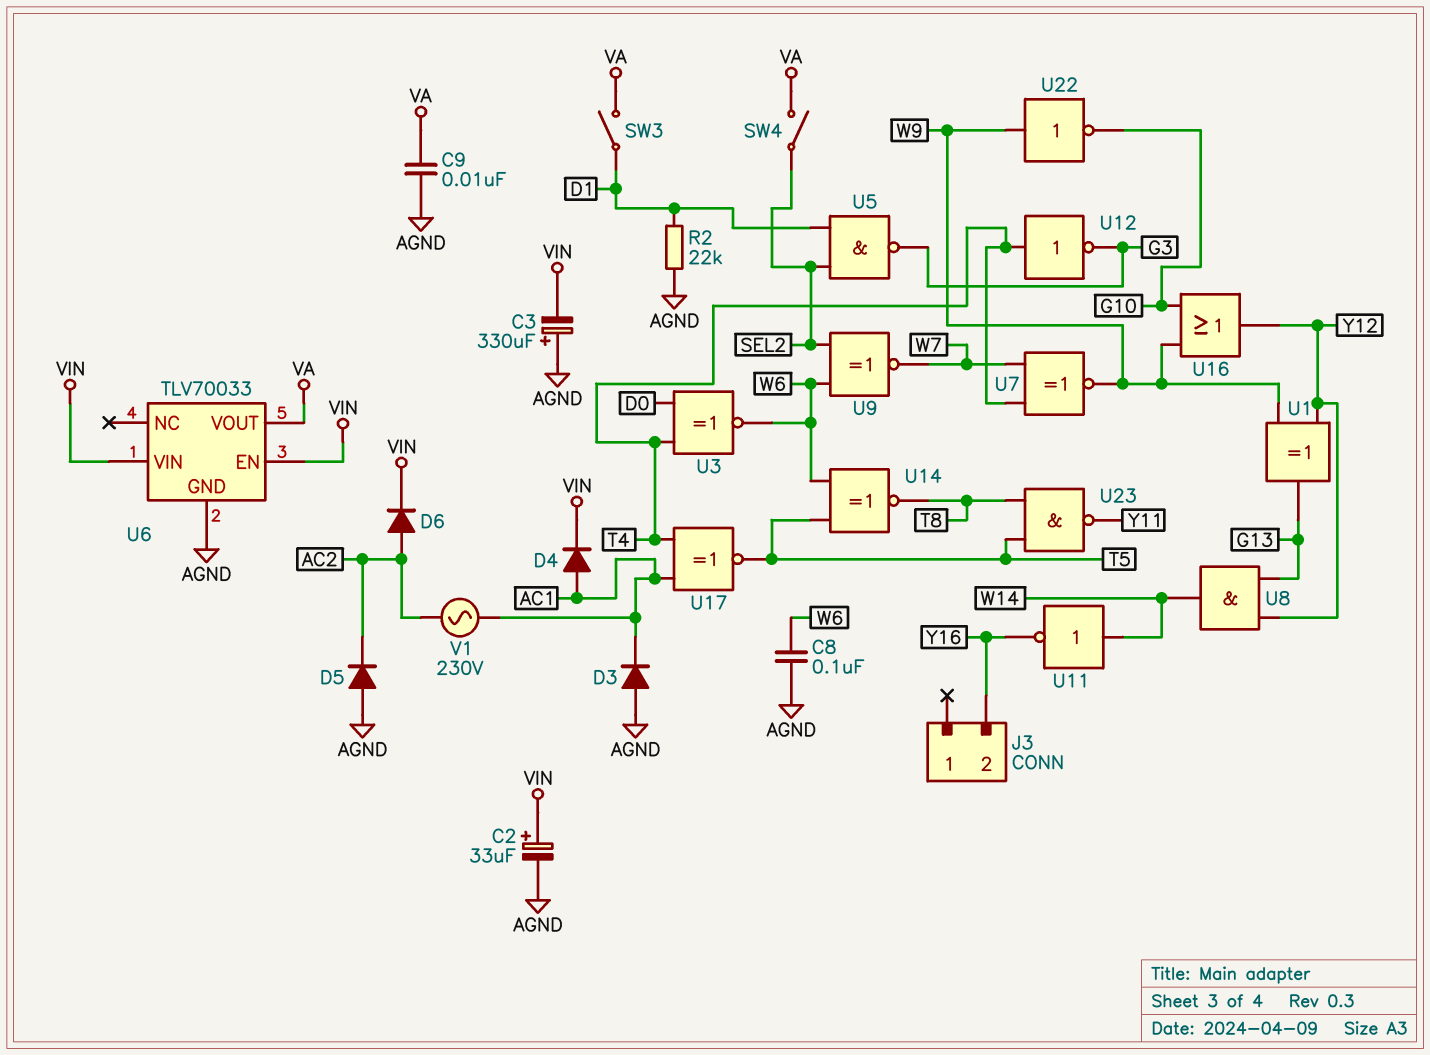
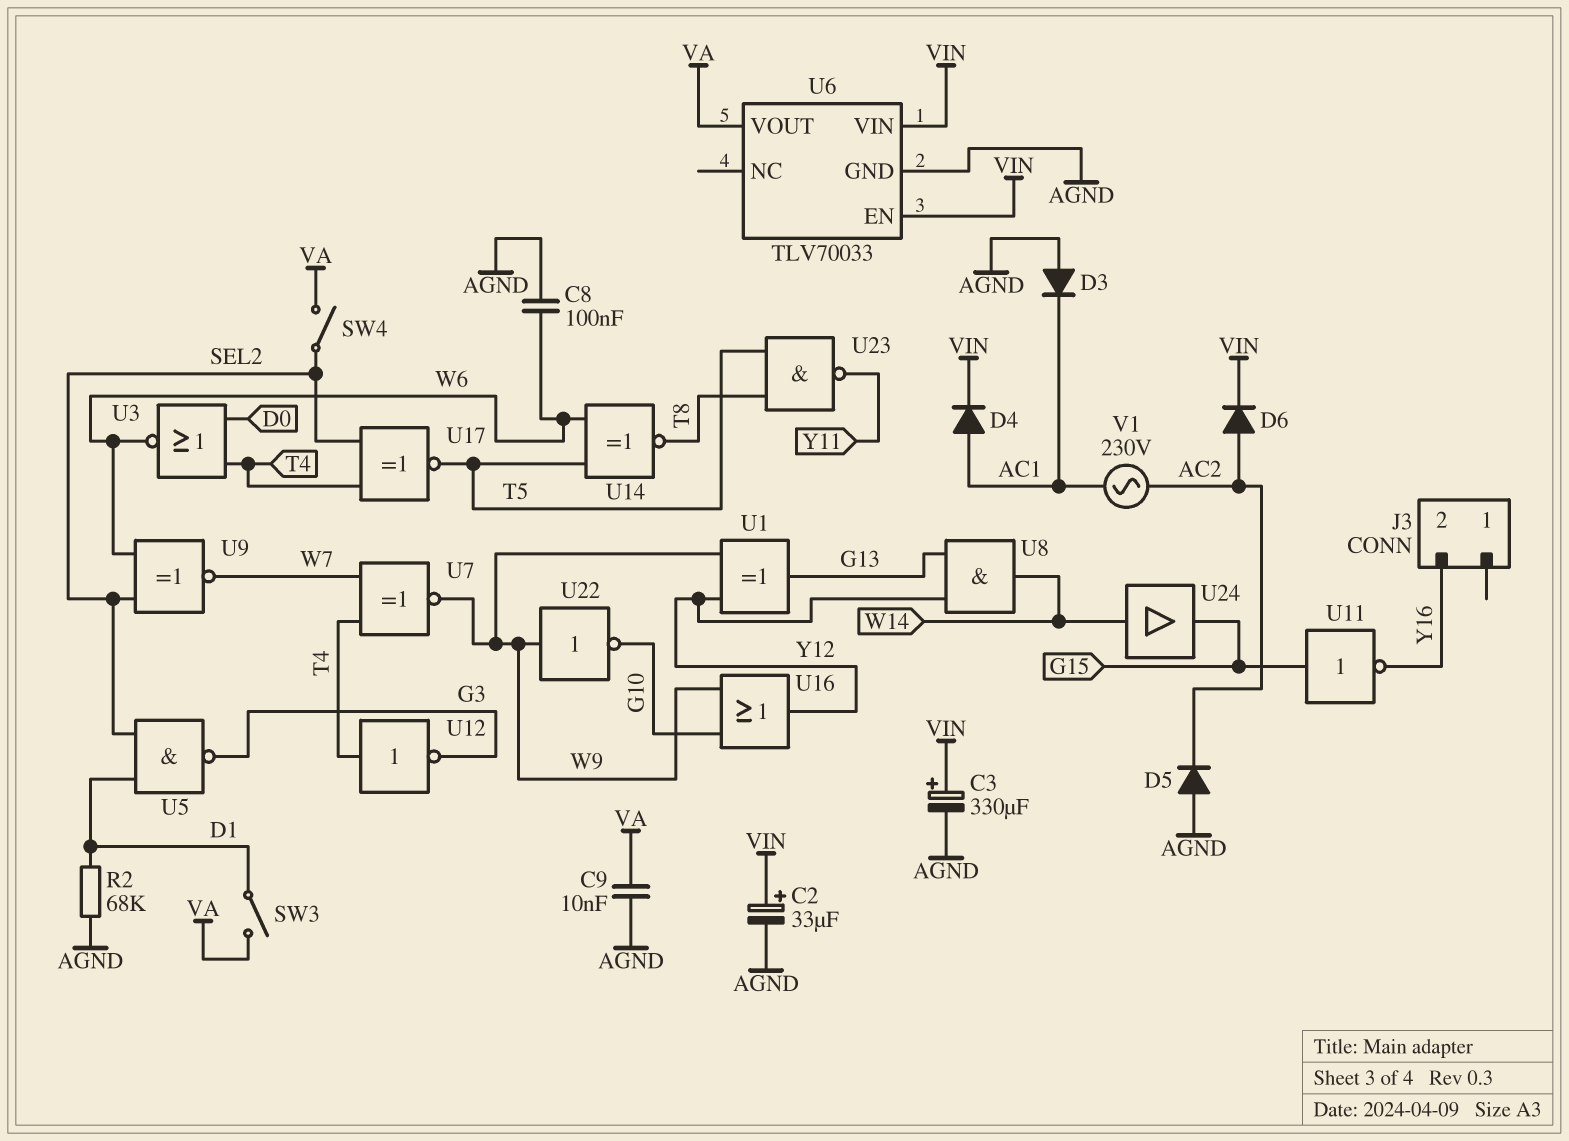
C3: 330uF (plus AGND, minus VIN) -> 330uF (plus VIN, minus AGND)
R2: 22k (AGND, D1) -> 68k (AGND, D1)
U3: XNOR (in D0, in T4, out W6) -> NOR (in D0, in T4, out W6)
U11: NOT (in W14, out Y16) -> NOT (in G15, out Y16)
U17: XNOR (in AC1, in T4, out T5) -> XNOR (in SEL2, in T4, out T5)
U24: none -> buffer (in W14, out G15)

